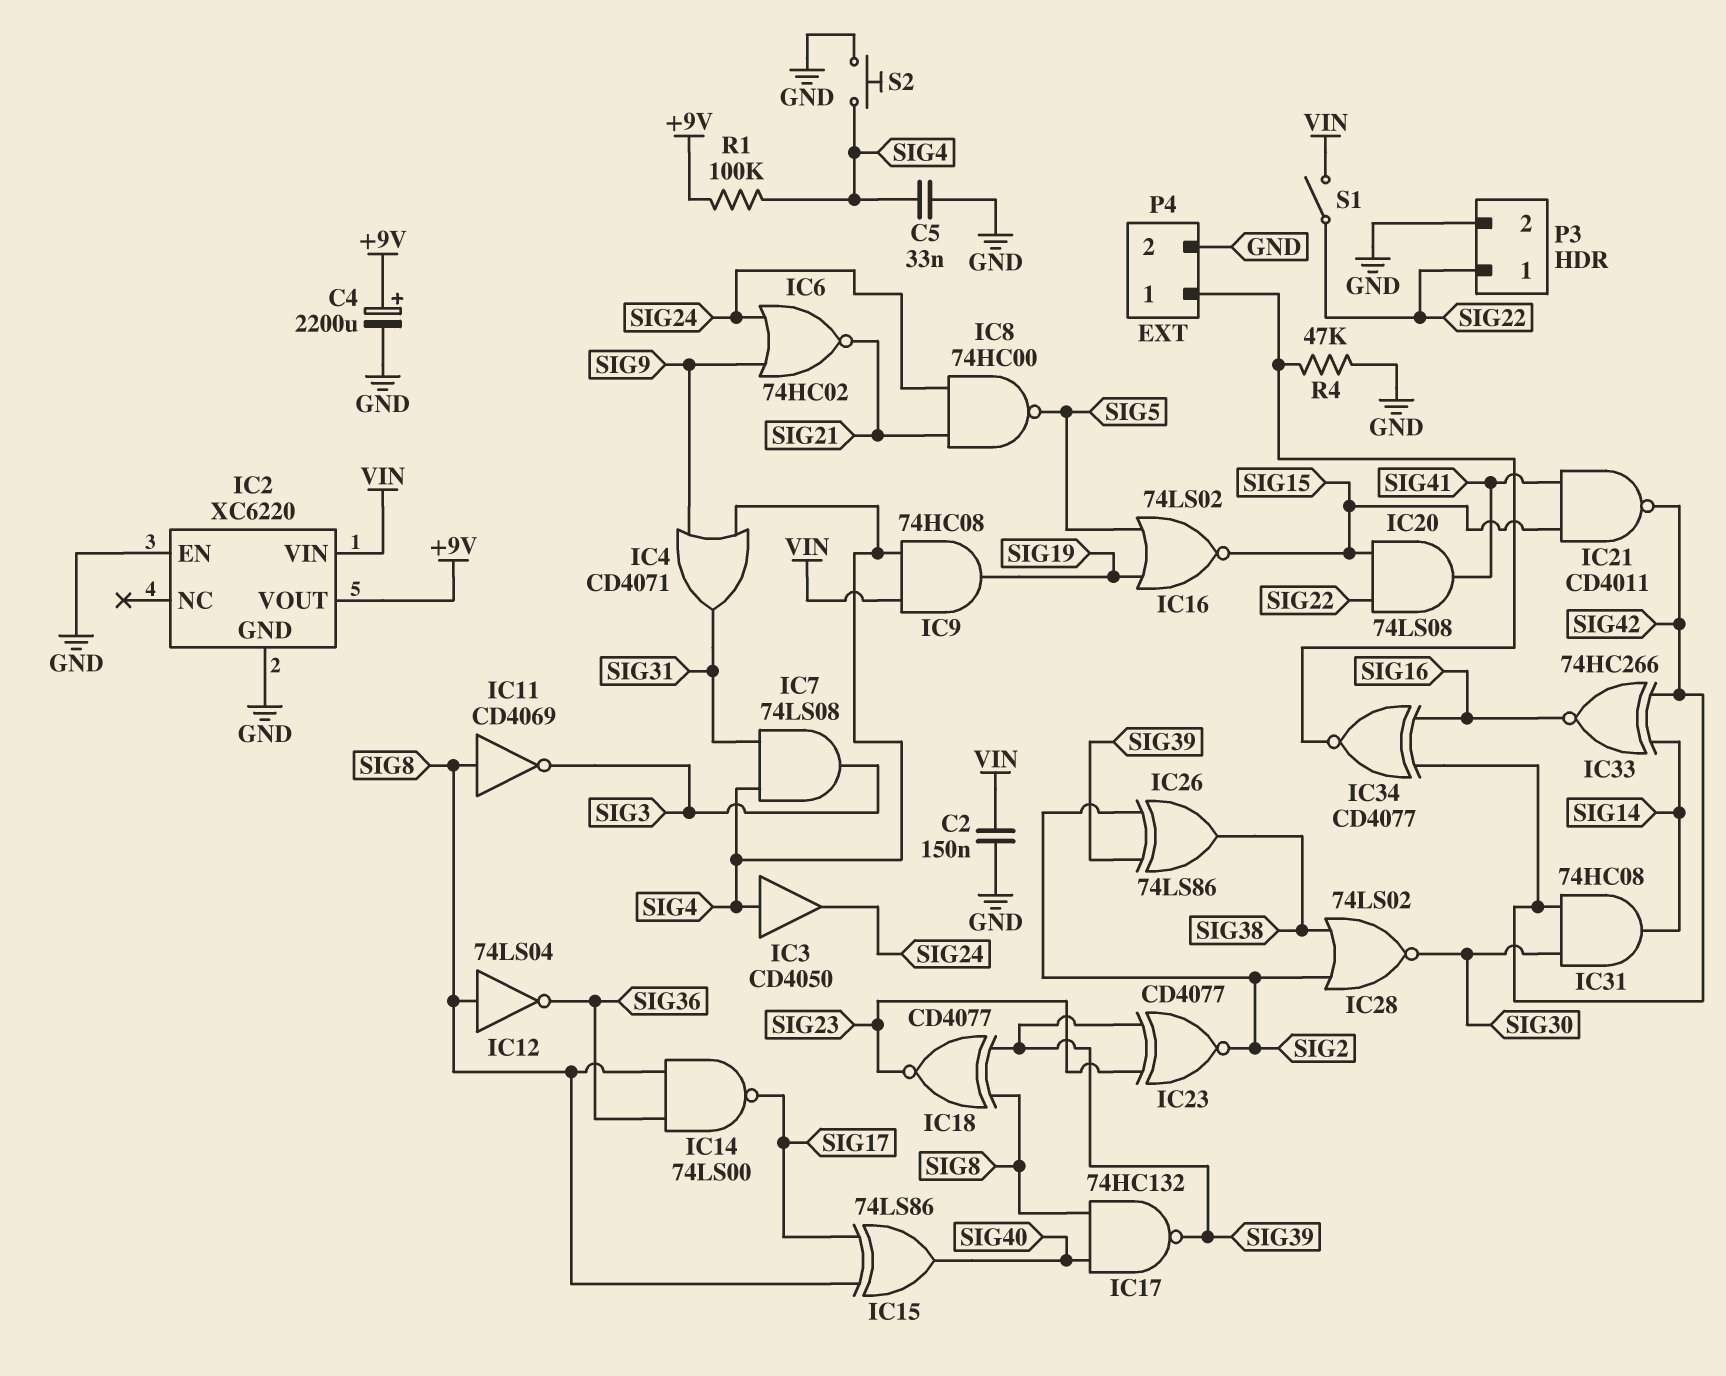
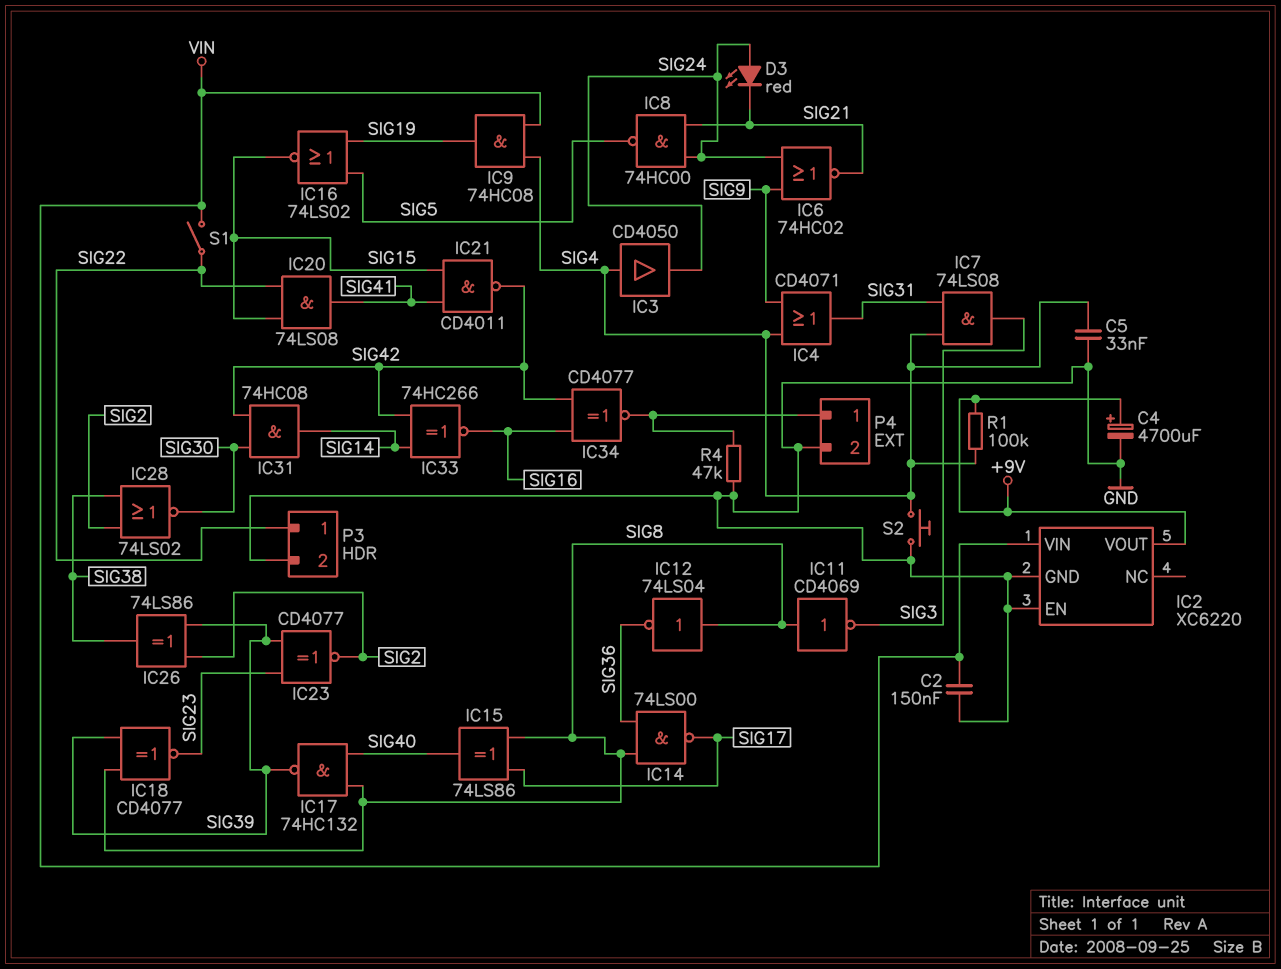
C4: 2200uF (plus +9V, minus GND) -> 4700uF (plus +9V, minus GND)
D3: none -> LED red (A SIG24, K SIG21)

